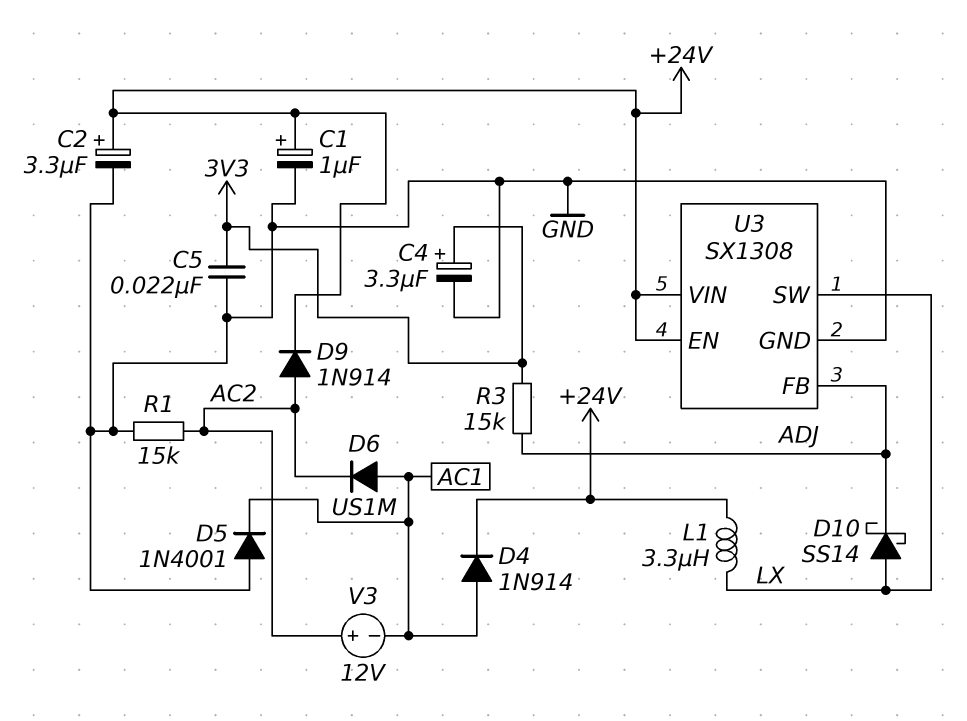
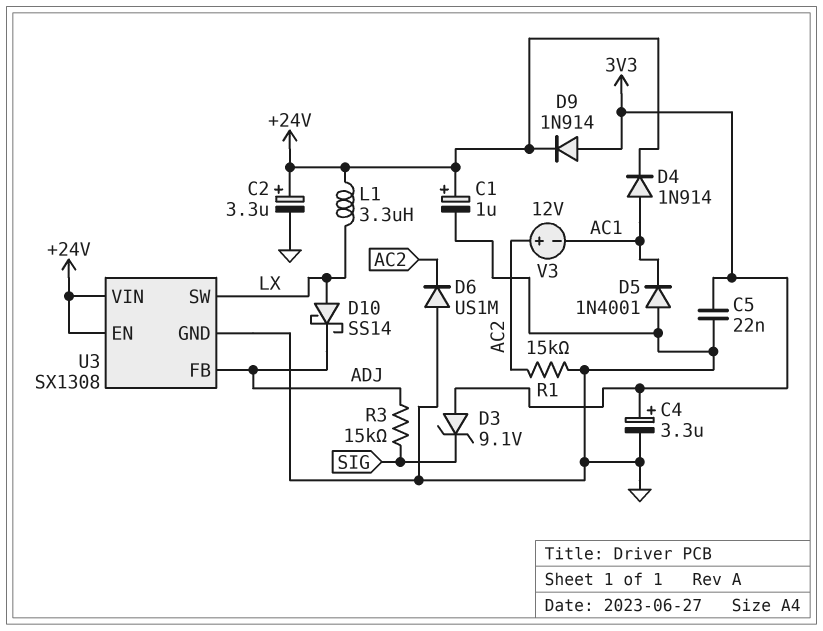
D3: none -> zener 9.1V (A 3V3, K SIG)
D6: diode US1M (A AC1, K AC2) -> diode US1M (A GND, K AC2)
D9: diode 1N914 (A AC2, K +24V) -> diode 1N914 (A 3V3, K +24V)
R3: 15k (3V3, ADJ) -> 15k (ADJ, SIG)

